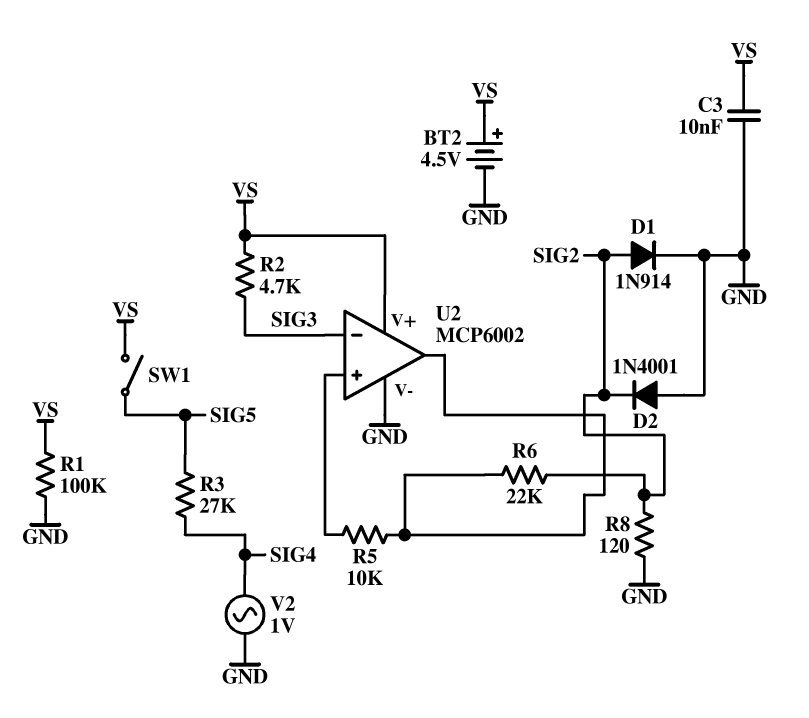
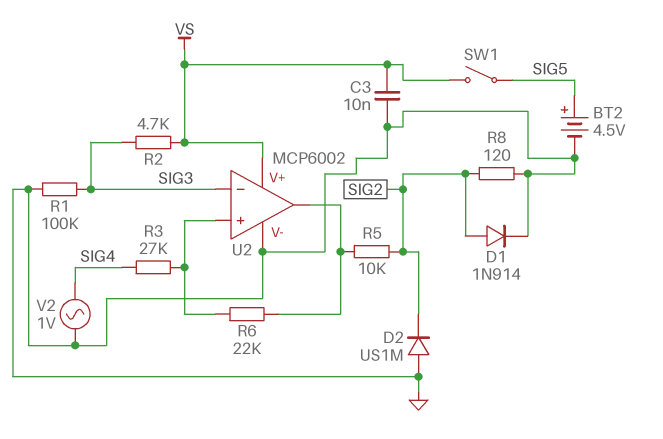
BT2: 4.5V (plus VS, minus GND) -> 4.5V (plus SIG5, minus GND)
D2: diode 1N4001 (A GND, K SIG2) -> diode US1M (A GND, K SIG2)
R1: 100k (GND, VS) -> 100k (GND, SIG3)
R3: 27k (SIG4, SIG5) -> 27k (SIG4, U2/in+)
R5: 10k (U2/in+, U2/out) -> 10k (SIG2, U2/out)
R6: 22k (SIG2, U2/out) -> 22k (U2/in+, U2/out)

